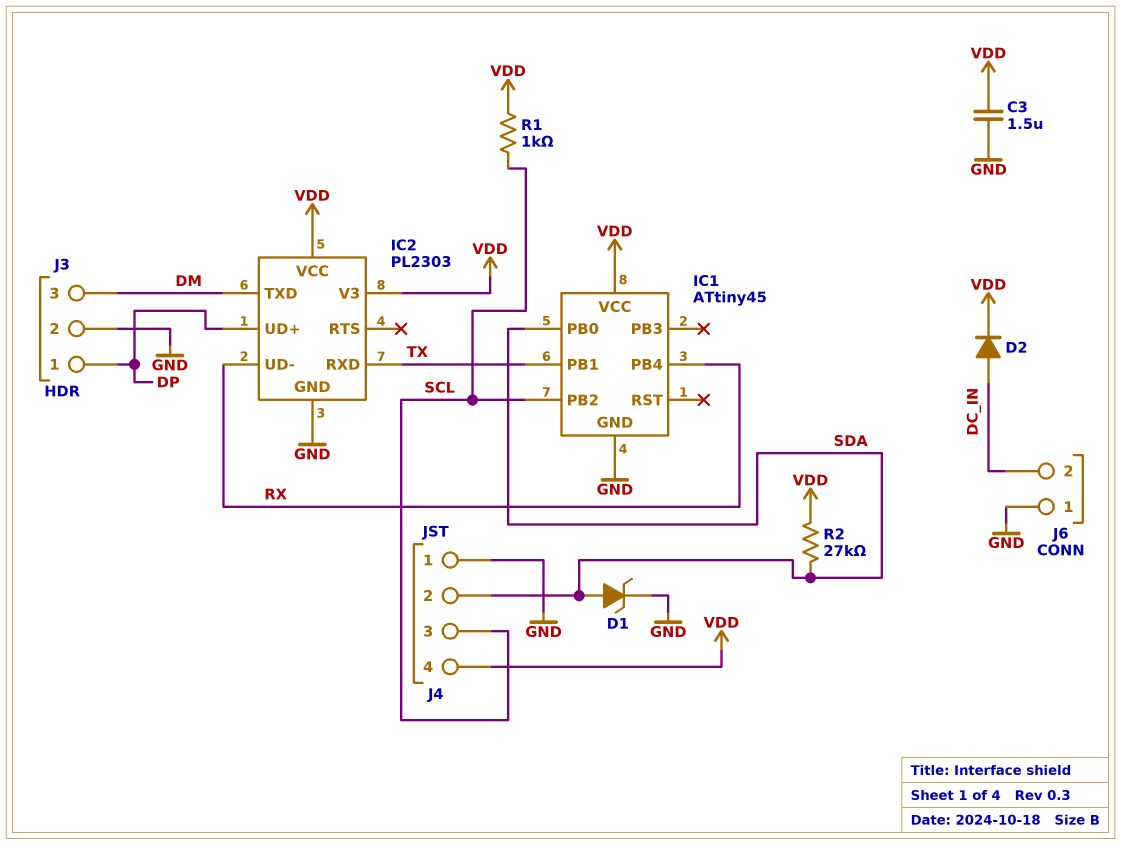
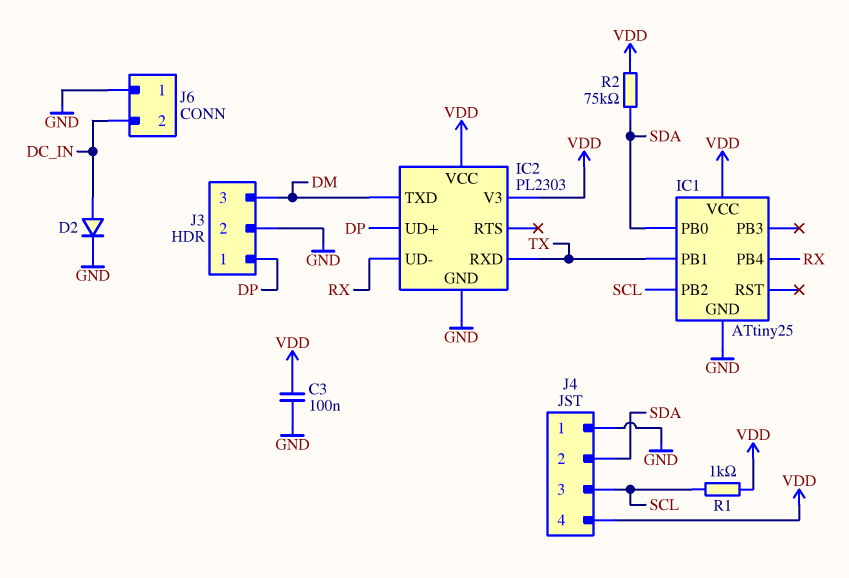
C3: 1.5uF (GND, VDD) -> 100nF (GND, VDD)
D1: zener (A SDA, K GND) -> none
D2: diode (A DC_IN, K VDD) -> diode (A DC_IN, K GND)
IC1: ATtiny45 -> ATtiny25
R2: 27k (SDA, VDD) -> 75k (SDA, VDD)

